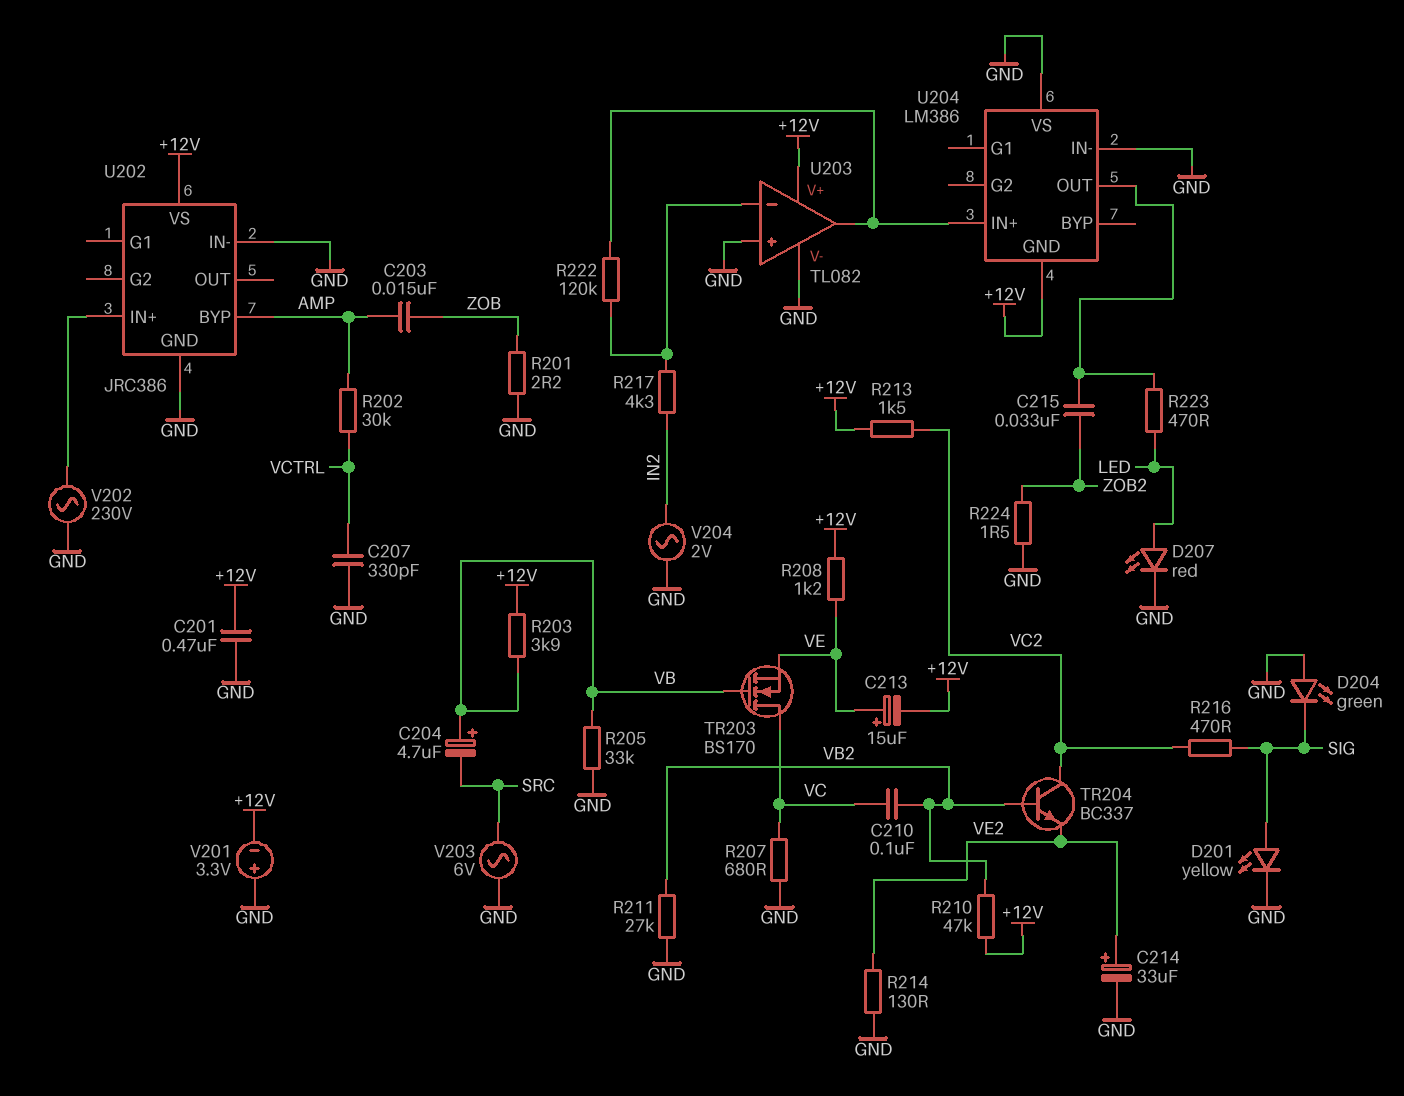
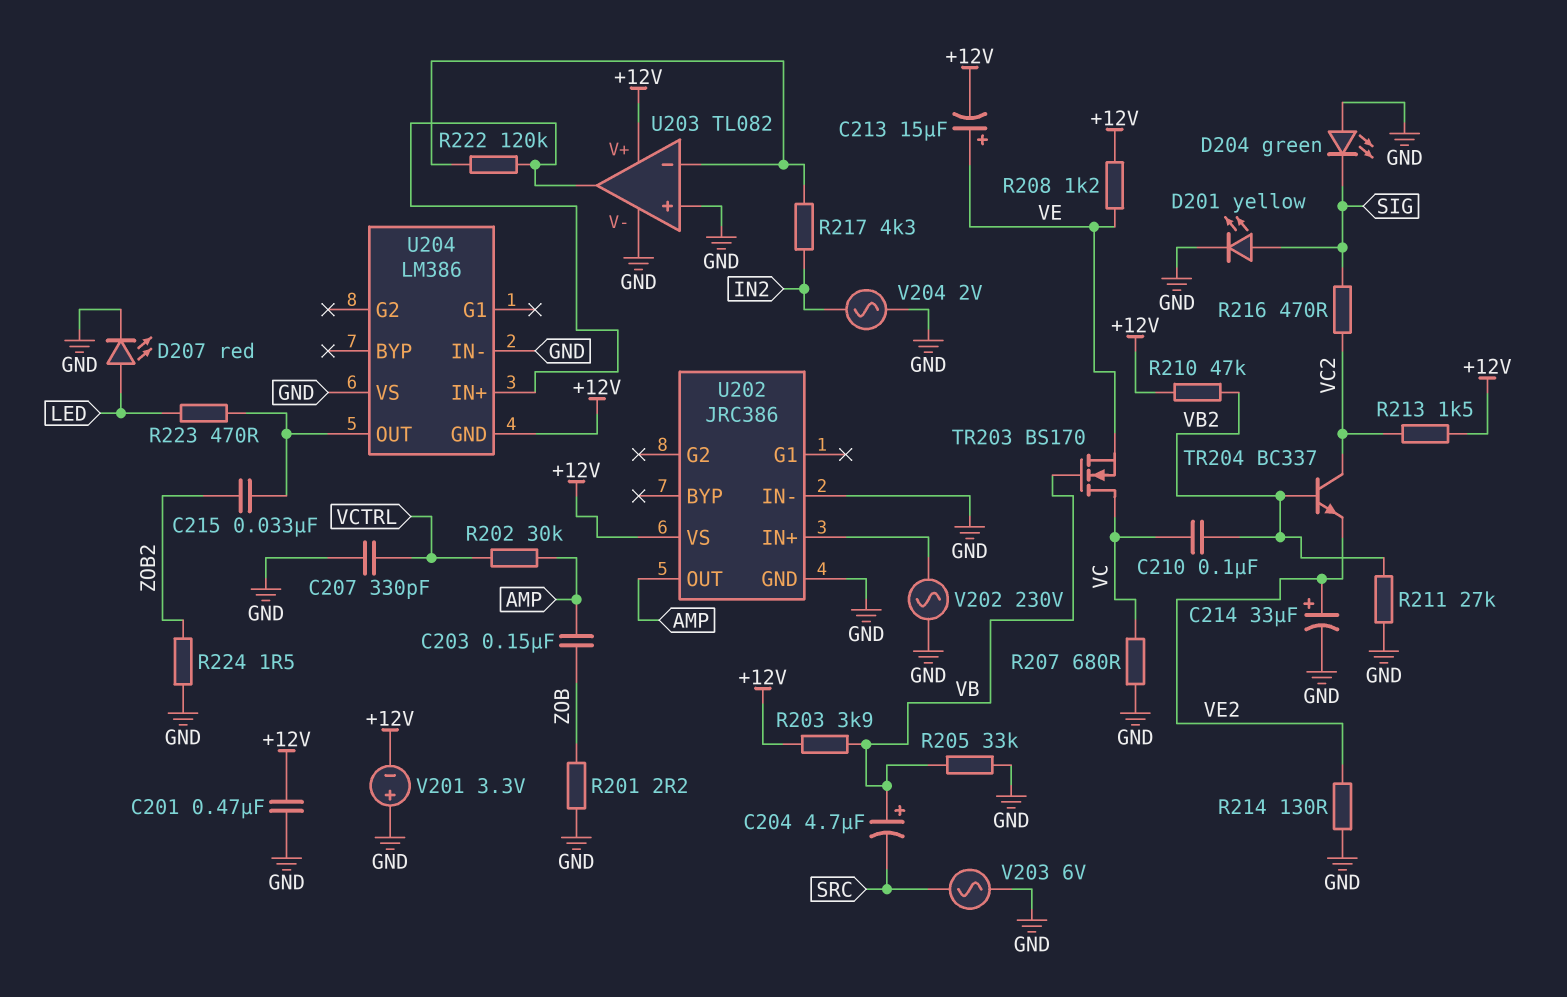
C203: 15nF (AMP, ZOB) -> 150nF (AMP, ZOB)
U202 pin BYP: AMP -> none
U202 pin OUT: none -> AMP

